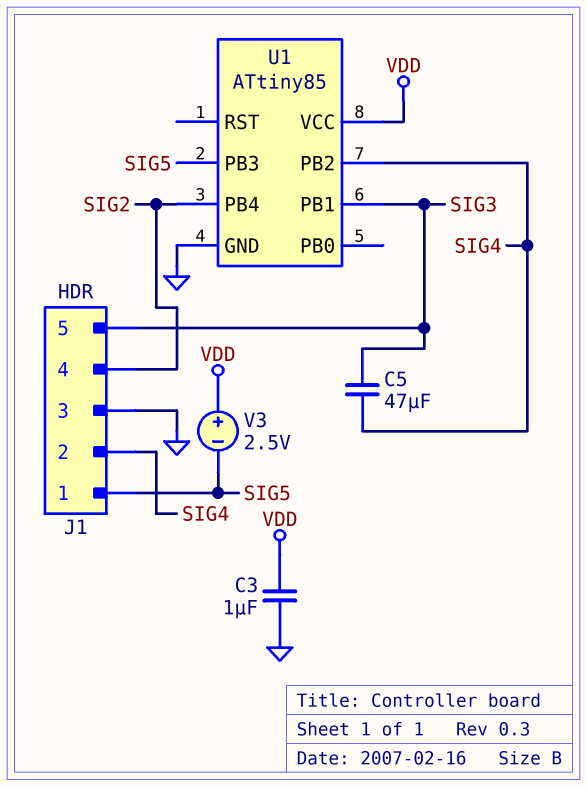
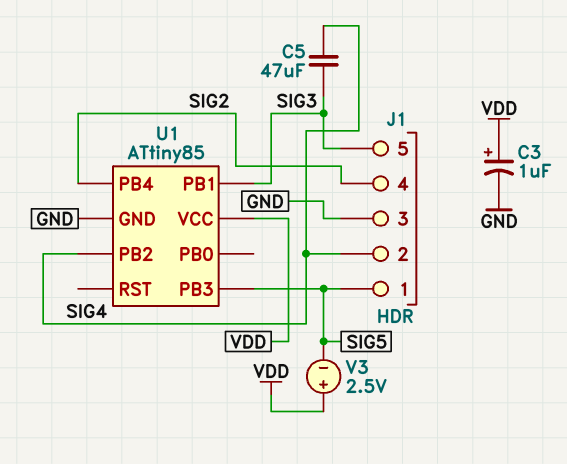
C3: 1uF (GND, VDD) -> 1uF (plus VDD, minus GND)

